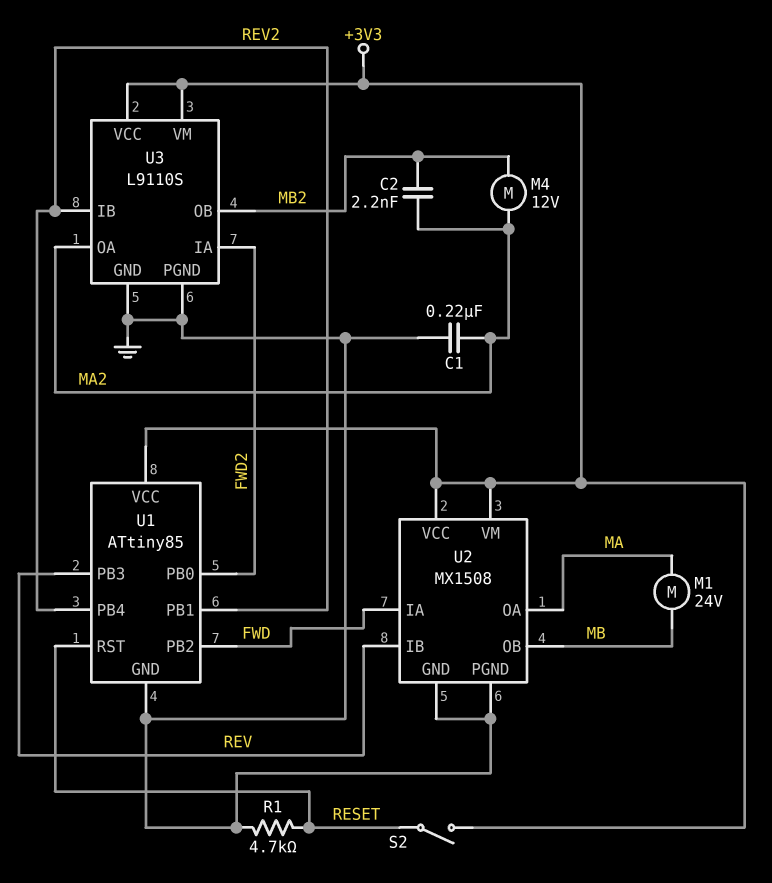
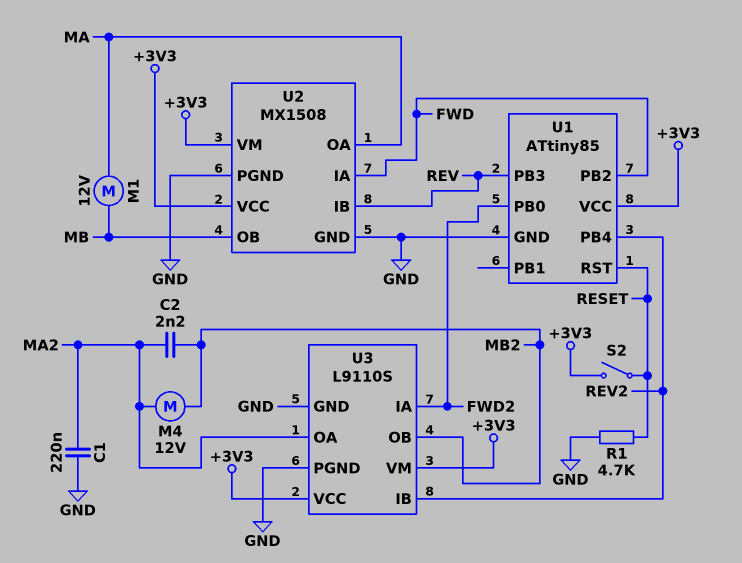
M1: motor 24V (MA, MB) -> motor 12V (MA, MB)
U1 pin PB1: REV2 -> none

